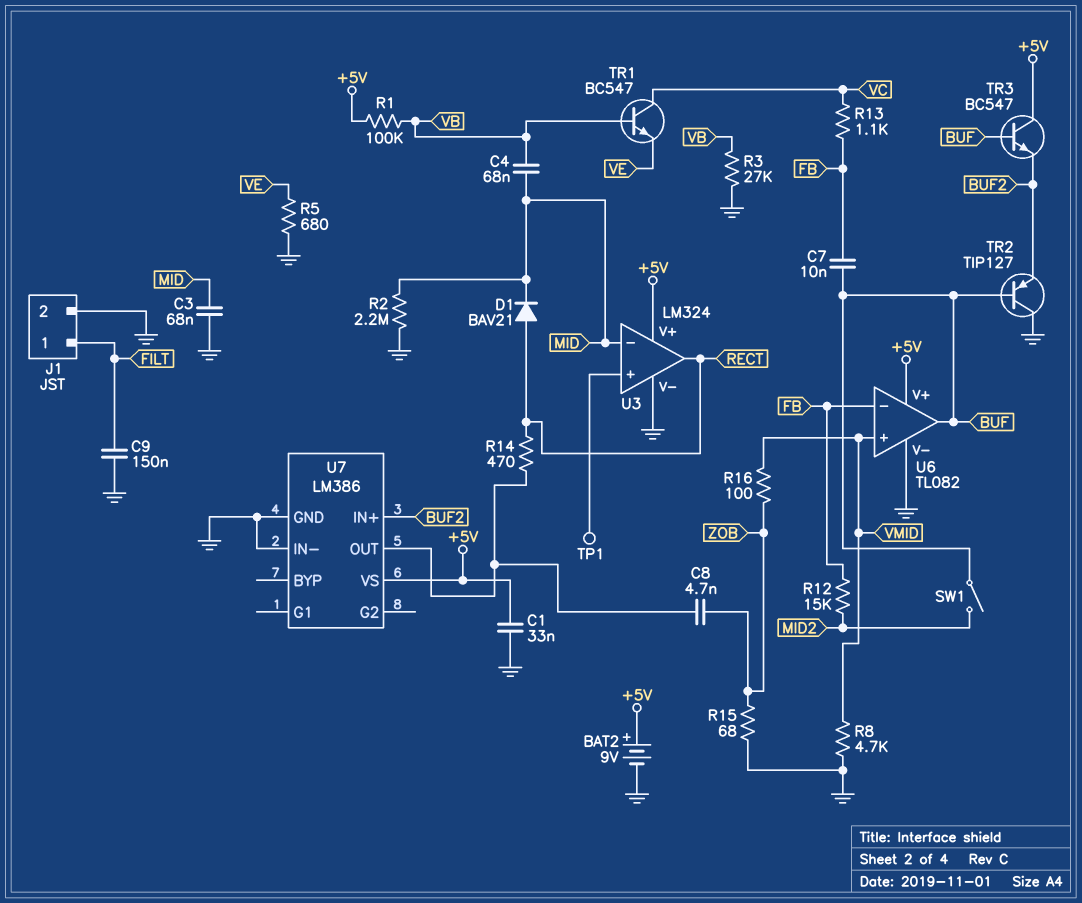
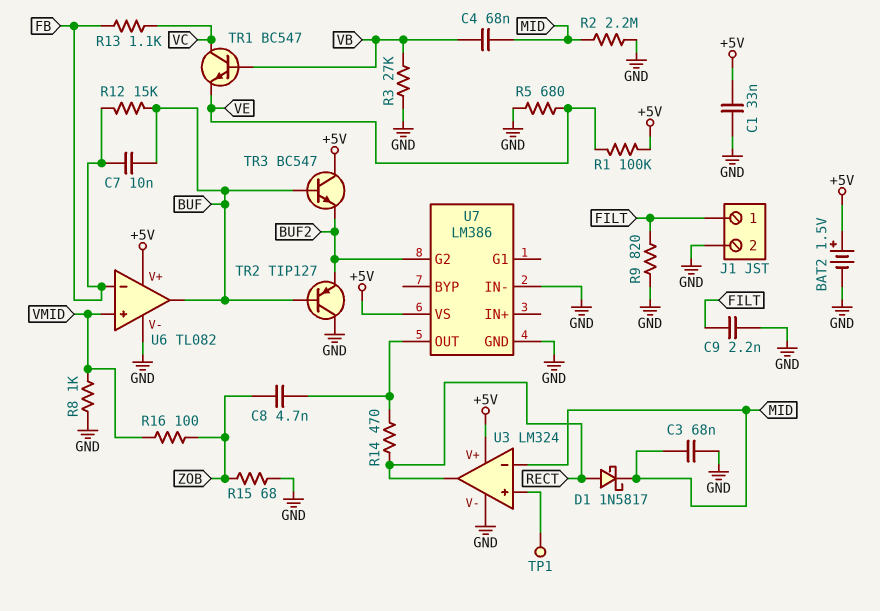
BAT2: 9V (plus +5V, minus GND) -> 1.5V (plus +5V, minus GND)
C9: 150nF (FILT, GND) -> 2.2nF (FILT, GND)
D1: diode BAV21 (A RECT, K MID) -> schottky 1N5817 (A RECT, K MID)
R1: 100k (+5V, VB) -> 100k (+5V, VE)
R8: 4.7k (GND, VMID) -> 1k (GND, VMID)
R9: none -> 820 (FILT, GND)
R12: 15k (FB, MID2) -> 15k (BUF, FB)
SW1: switch (BUF, MID2) -> none
U7 pin G2: none -> BUF2
U7 pin IN+: BUF2 -> none

